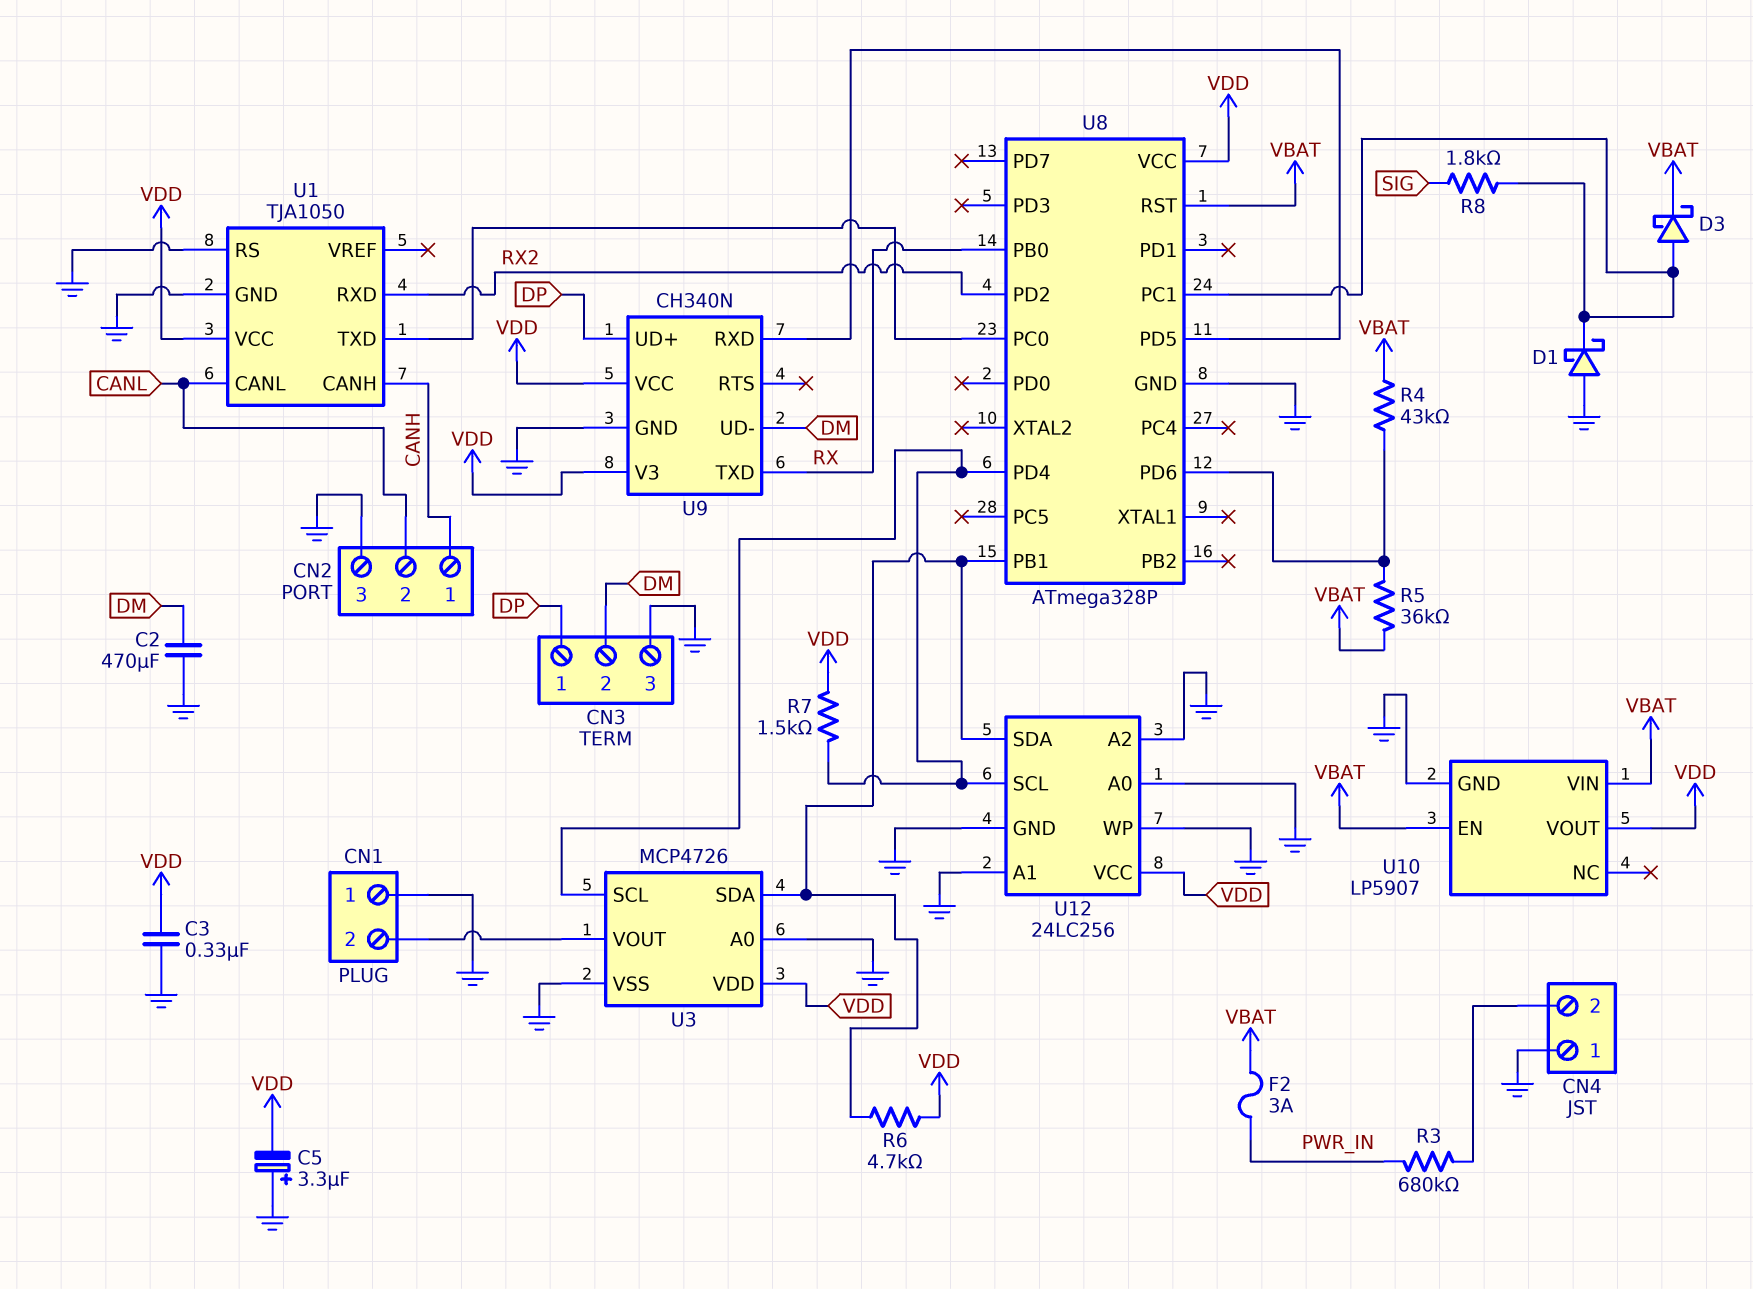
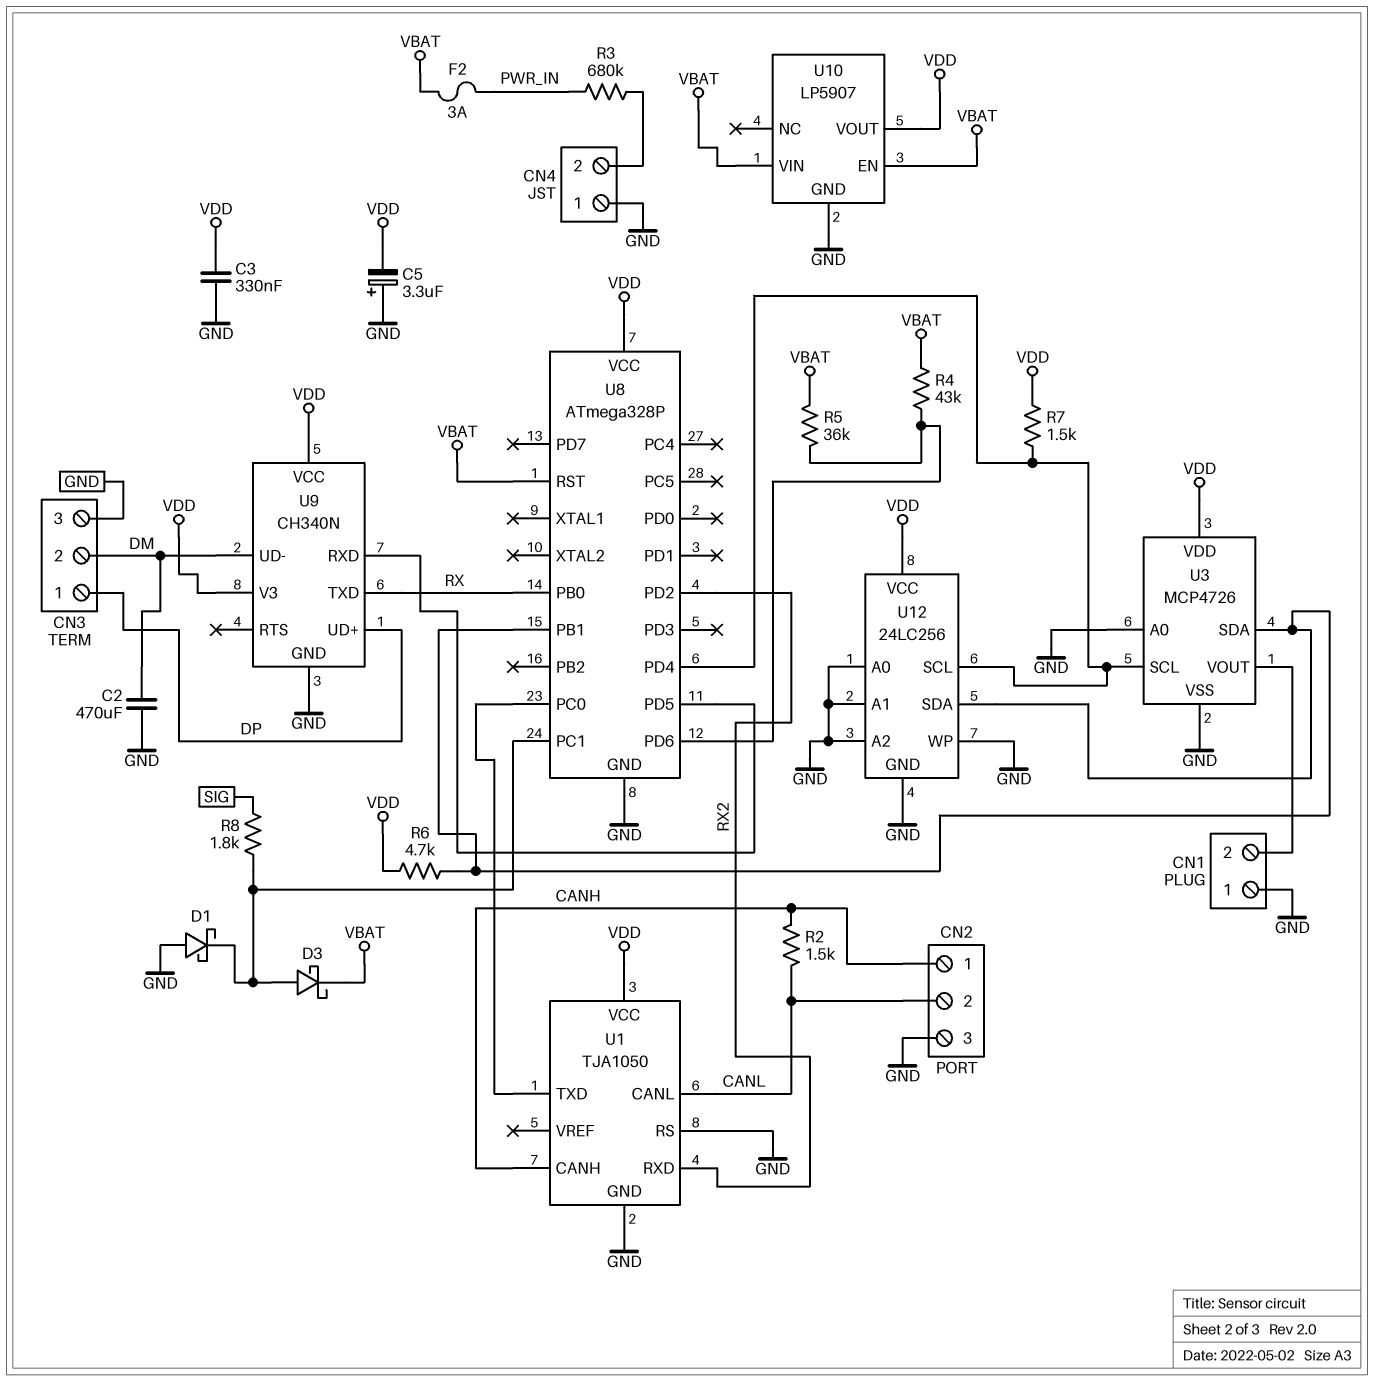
R2: none -> 1.5k (CANH, CANL)

